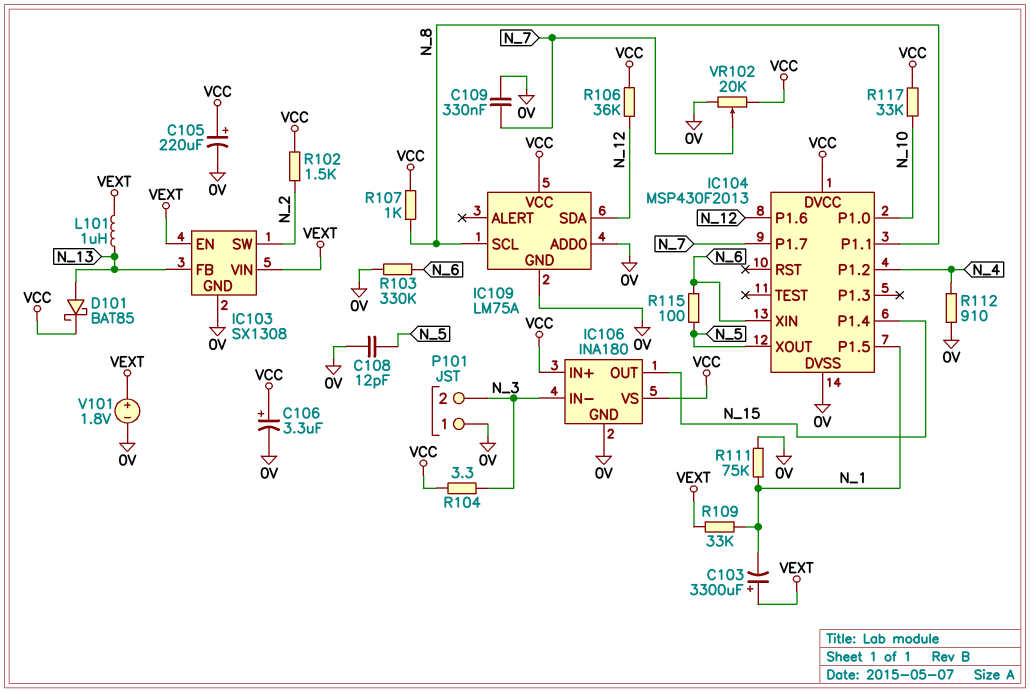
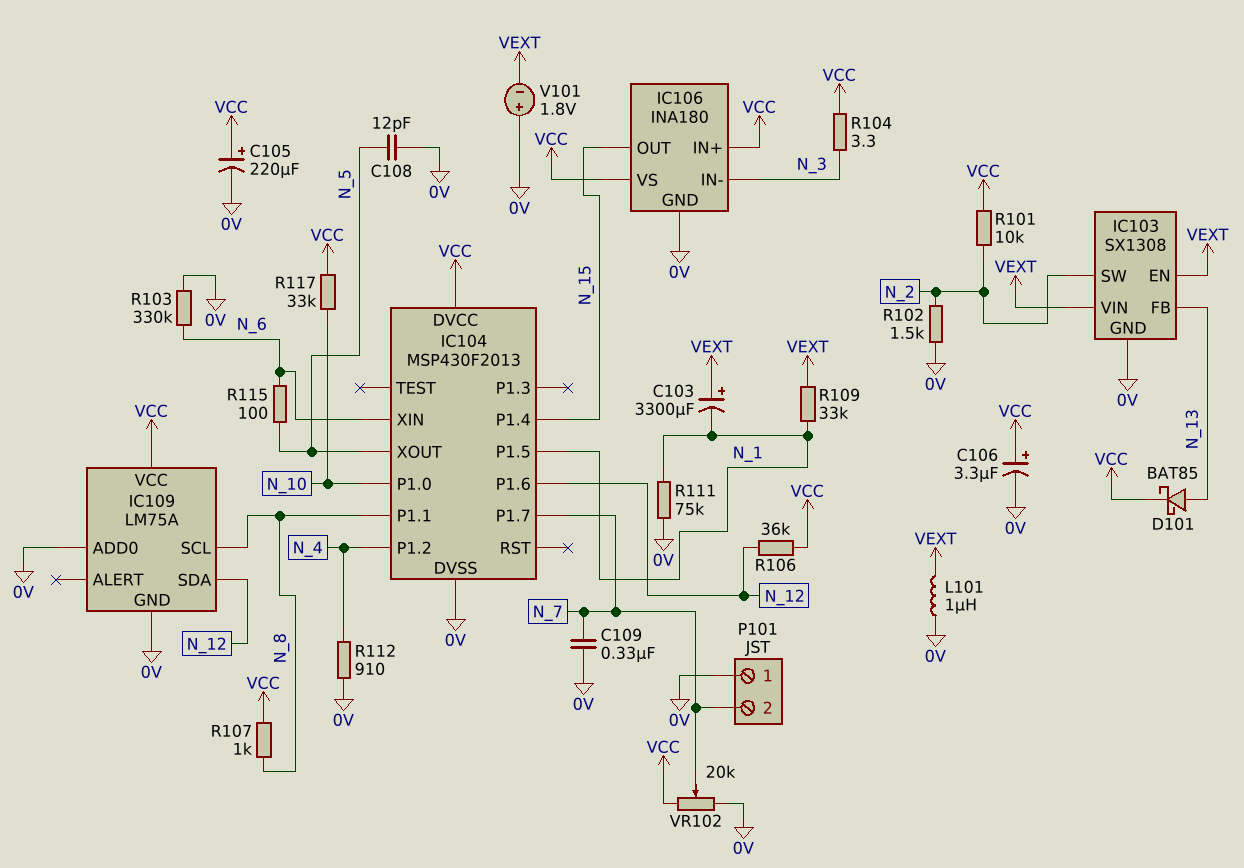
L101: 1uH (N_13, VEXT) -> 1uH (0V, VEXT)
P101 pin 2: N_3 -> N_7
R101: none -> 10k (N_2, VCC)
R102: 1.5k (N_2, VCC) -> 1.5k (0V, N_2)
V101: 1.8V (plus VEXT, minus 0V) -> 1.8V (plus 0V, minus VEXT)

